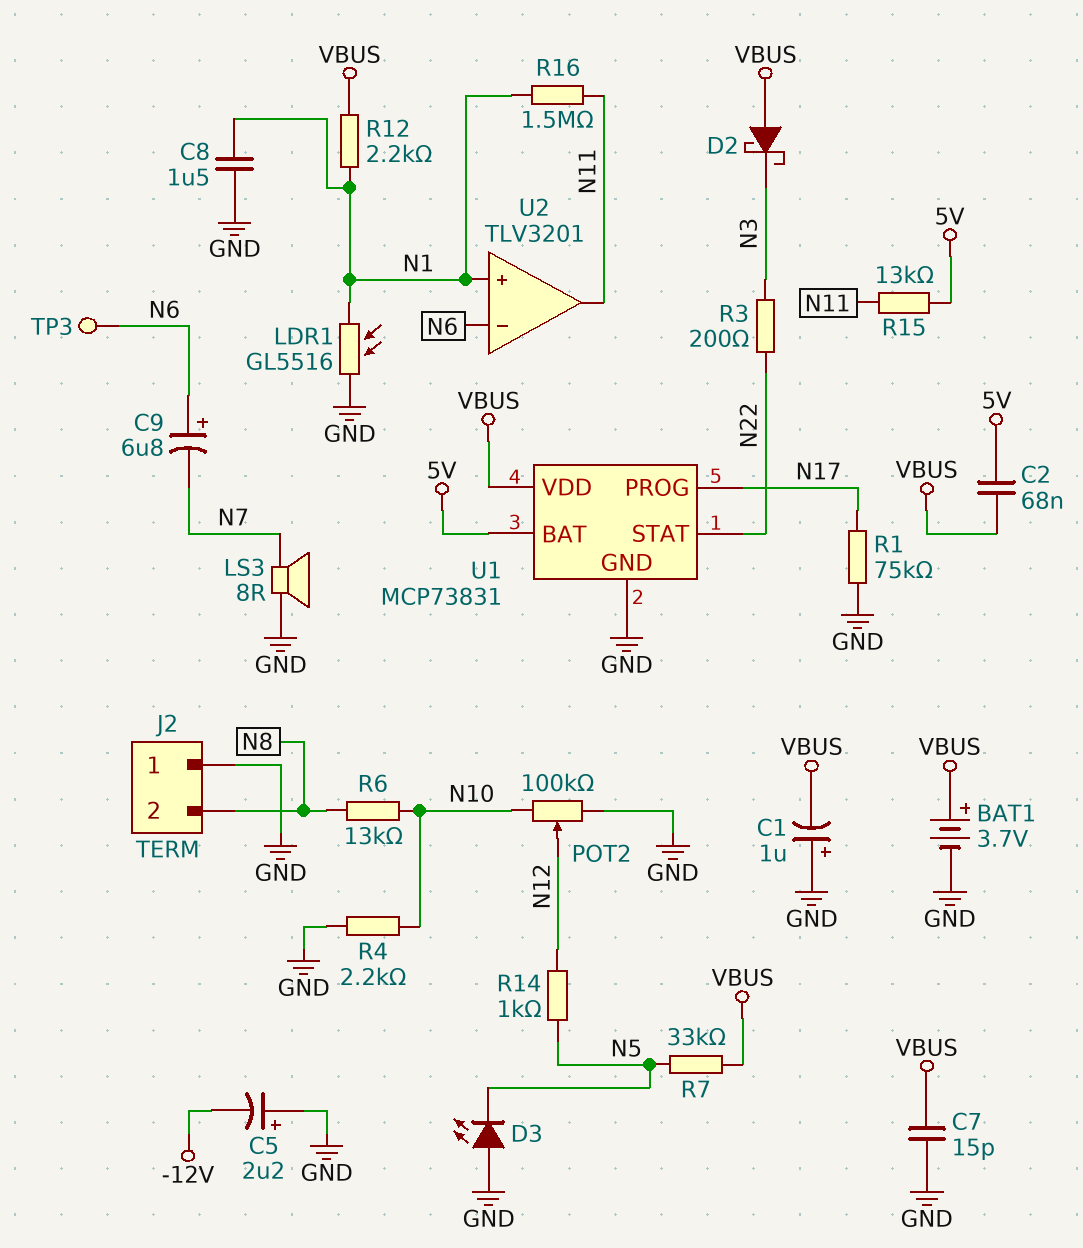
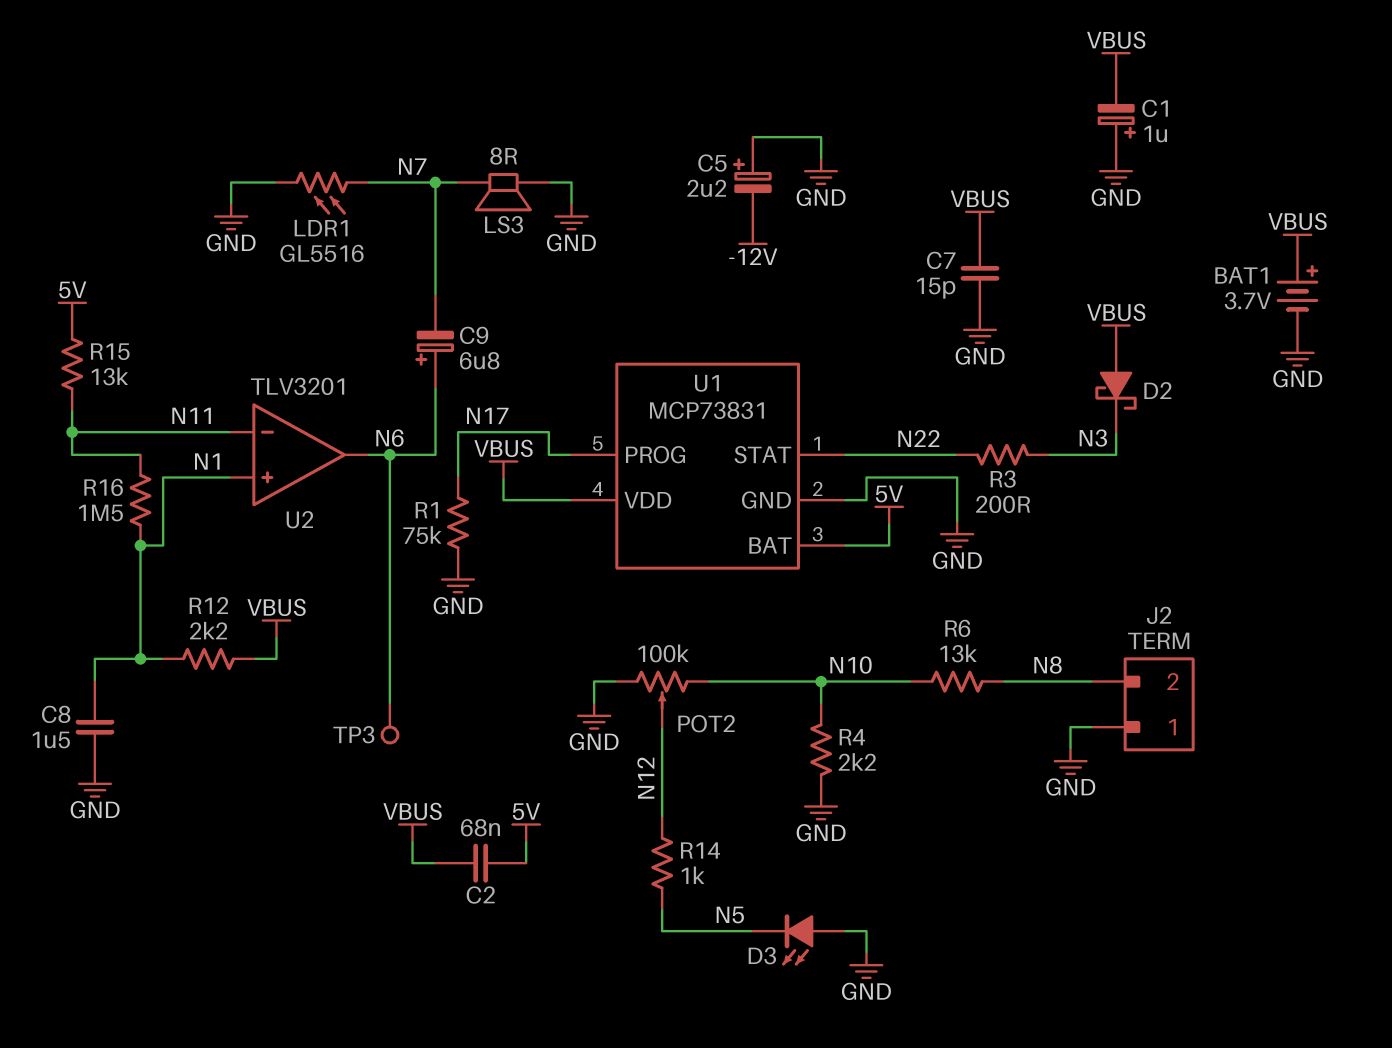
LDR1: GL5516 (GND, N1) -> GL5516 (GND, N7)
R7: 33k (N5, VBUS) -> none
U2 pin in-: N6 -> N11
U2 pin out: N11 -> N6

